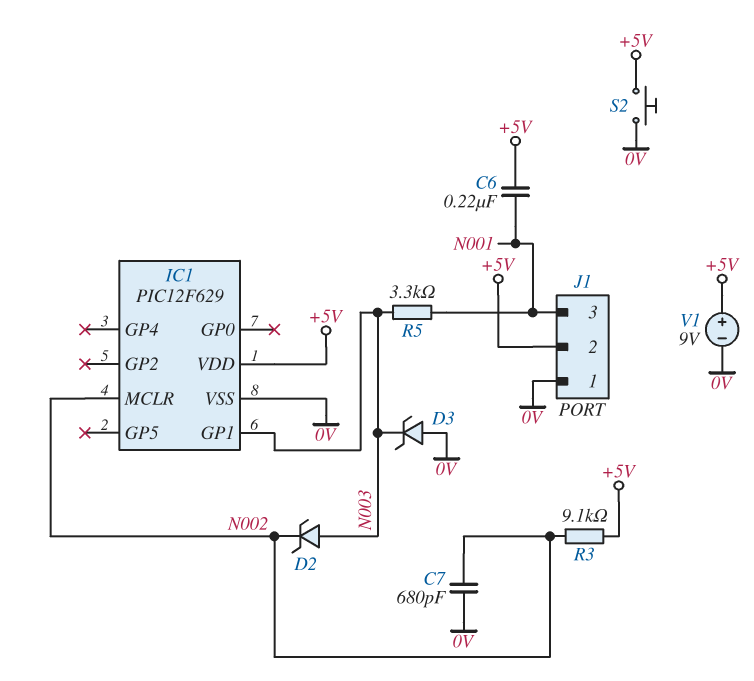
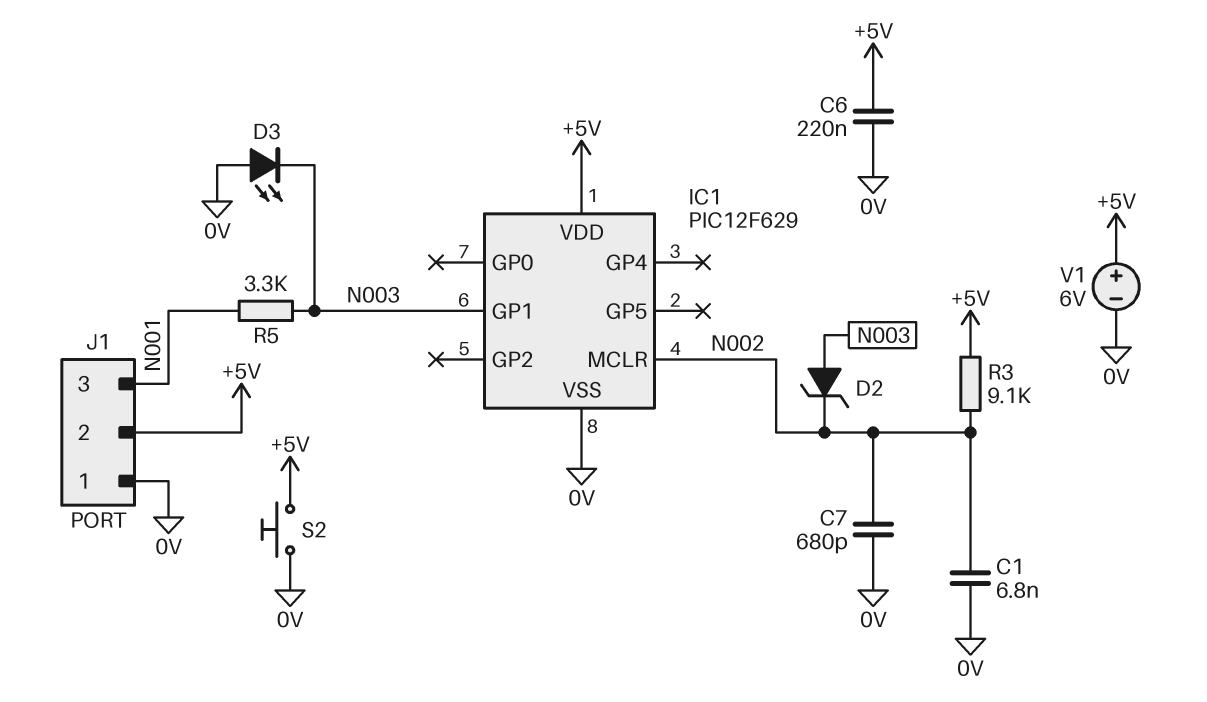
C1: none -> 6.8nF (0V, N002)
C6: 220nF (+5V, N001) -> 220nF (+5V, 0V)
D3: zener (A 0V, K N003) -> LED (A 0V, K N003)
V1: 9V (plus +5V, minus 0V) -> 6V (plus +5V, minus 0V)

